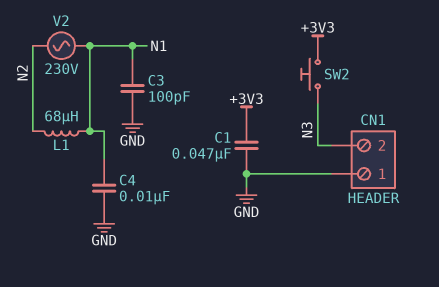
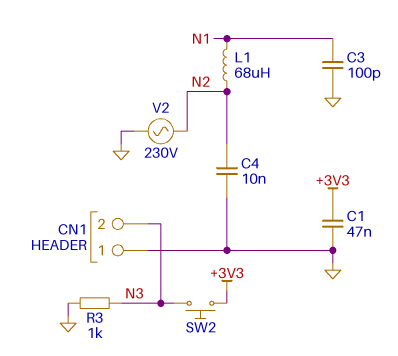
C4: 10nF (GND, N1) -> 10nF (GND, N2)
R3: none -> 1k (GND, N3)
V2: AC 230V (N1, N2) -> AC 230V (GND, N2)

